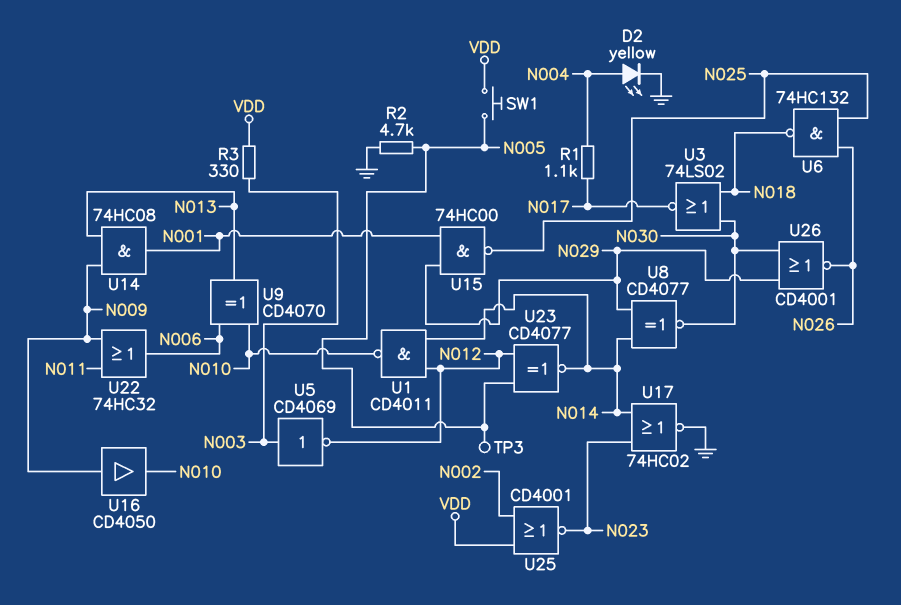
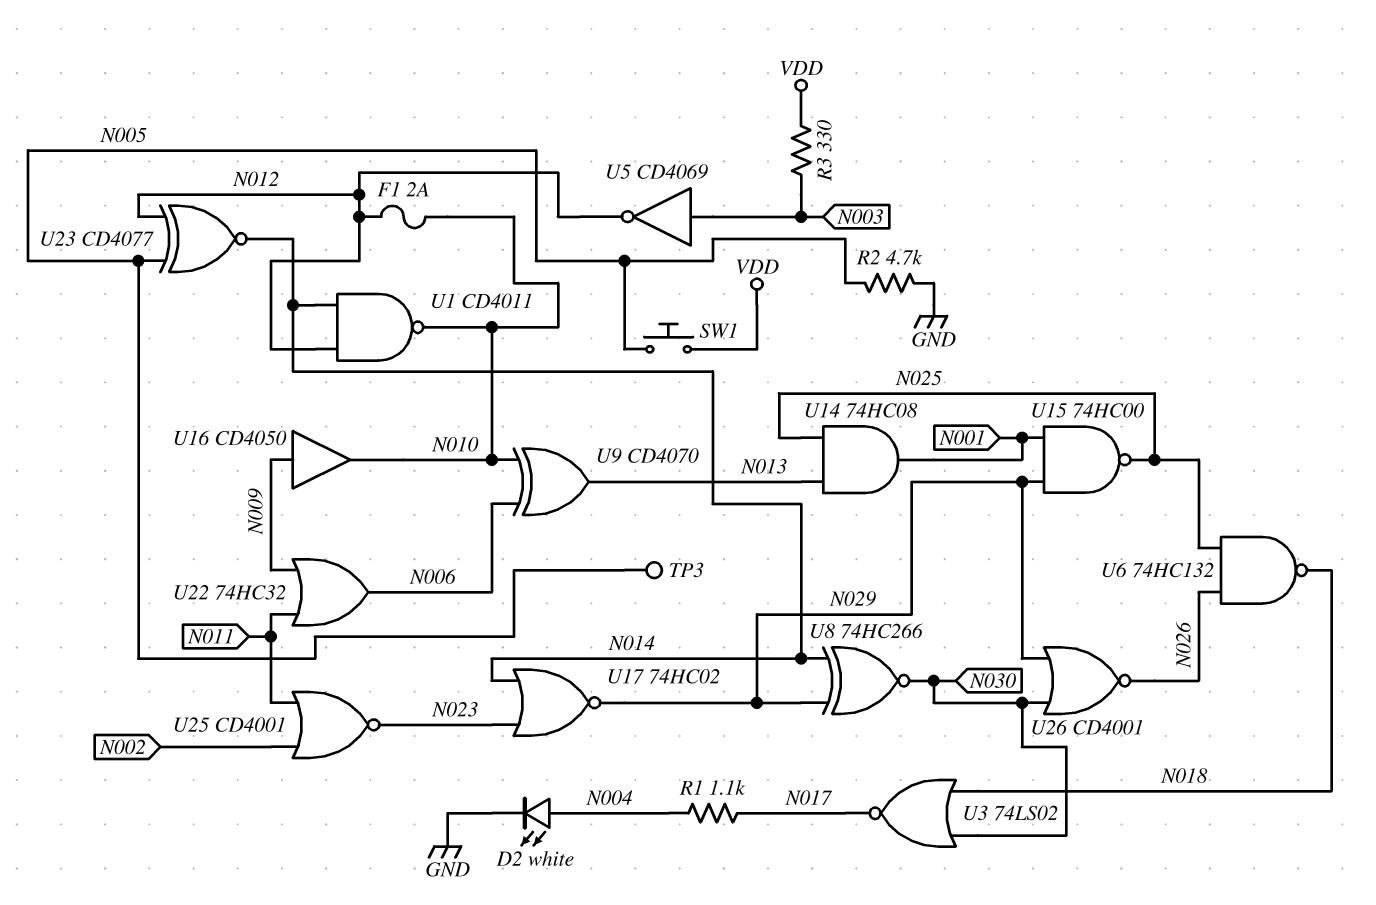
D2: LED yellow (A N004, K GND) -> LED white (A N004, K GND)
F1: none -> 2A (N010, N012)
U8: XNOR CD4077 (in N014, in N029, out N030) -> XNOR 74HC266 (in N014, in N029, out N030)
U14: AND 74HC08 (in N009, in N013, out N001) -> AND 74HC08 (in N013, in N025, out N001)
U17: NOR 74HC02 (in N014, in N023, out GND) -> NOR 74HC02 (in N014, in N023, out N029)
U25: NOR CD4001 (in N002, in VDD, out N023) -> NOR CD4001 (in N002, in N011, out N023)

